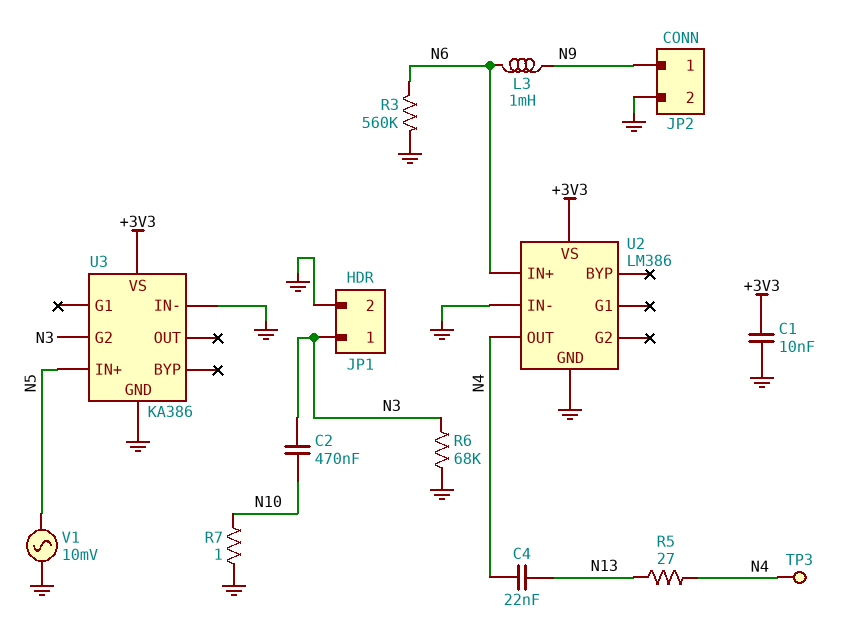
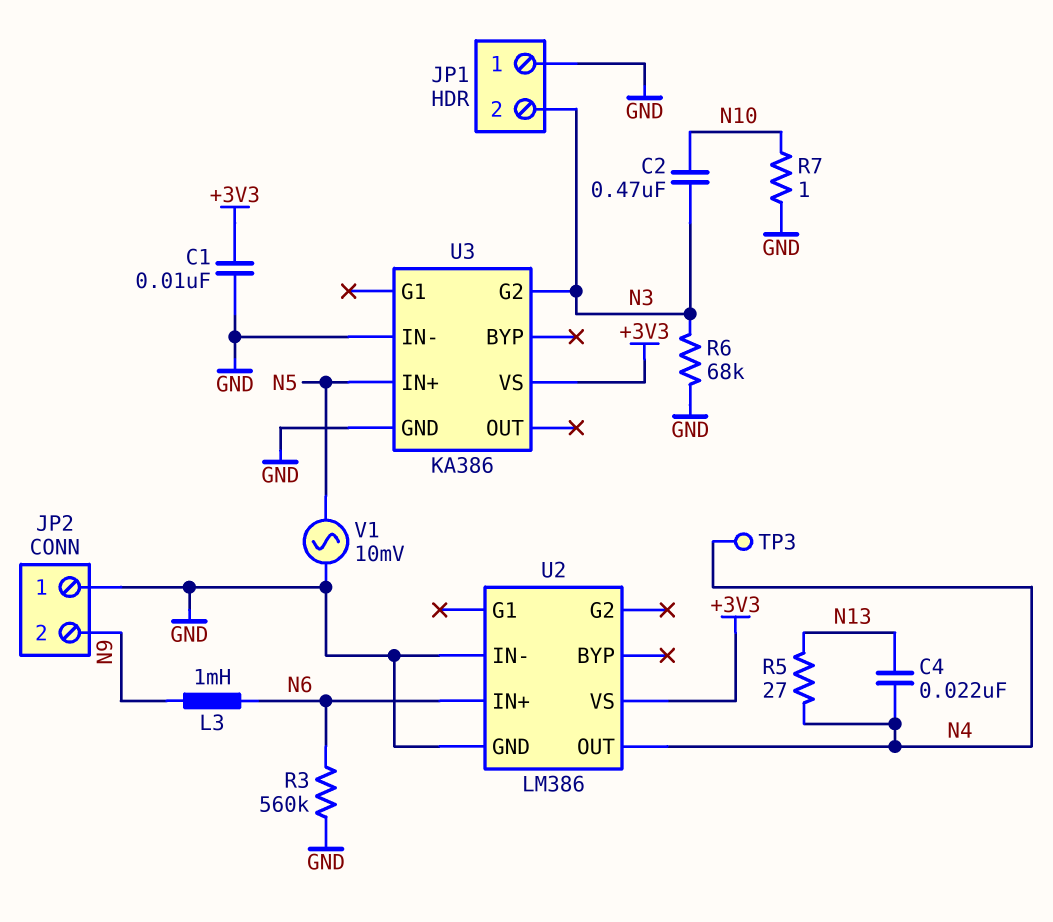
JP1 pin 1: N3 -> GND
JP1 pin 2: GND -> N3
JP2 pin 1: N9 -> GND
JP2 pin 2: GND -> N9

